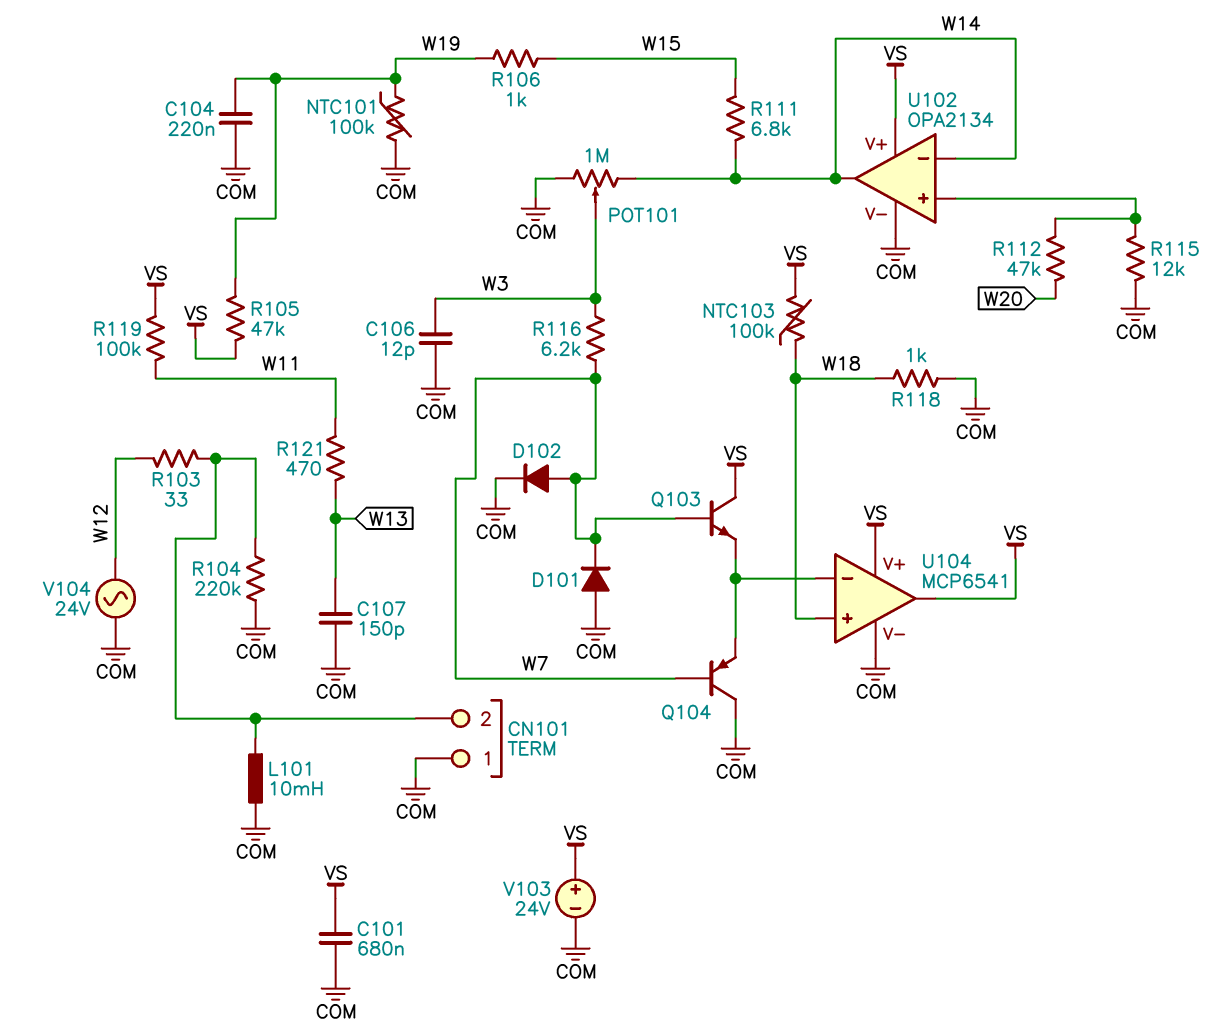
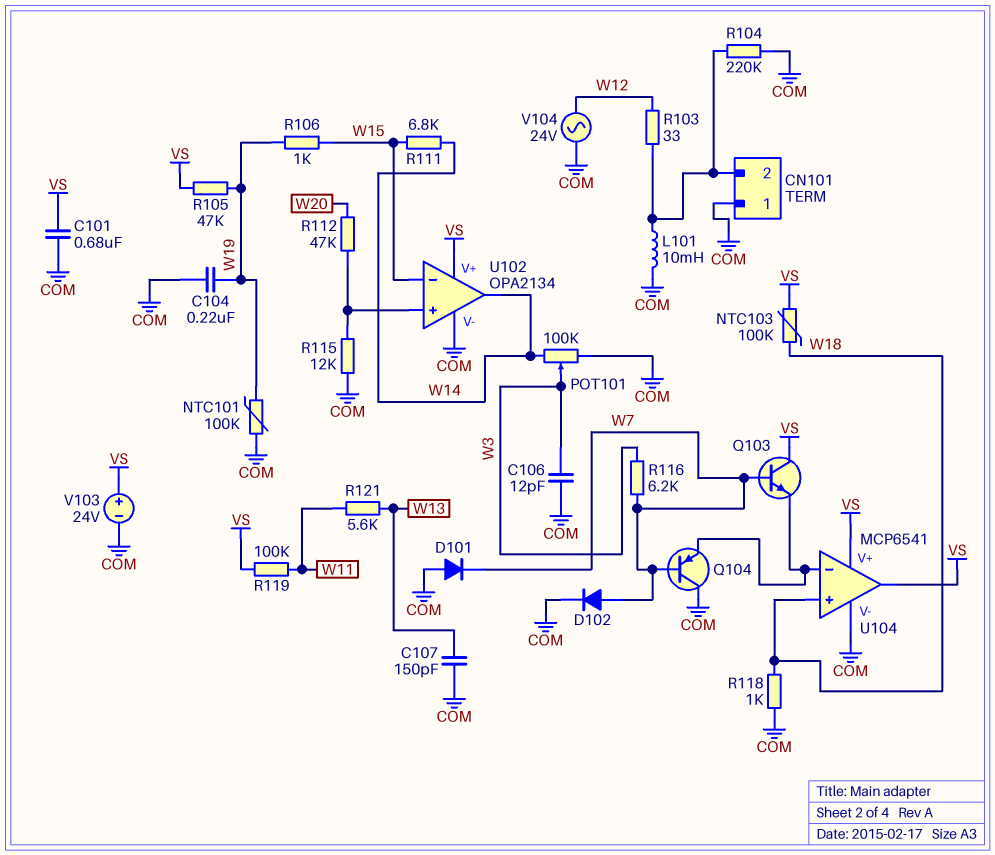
POT101: 1M (COM, W14, wiper W3) -> 100k (COM, W14, wiper W3)
R121: 470 (W11, W13) -> 5.6k (W11, W13)
U102 pin in-: W14 -> W15

